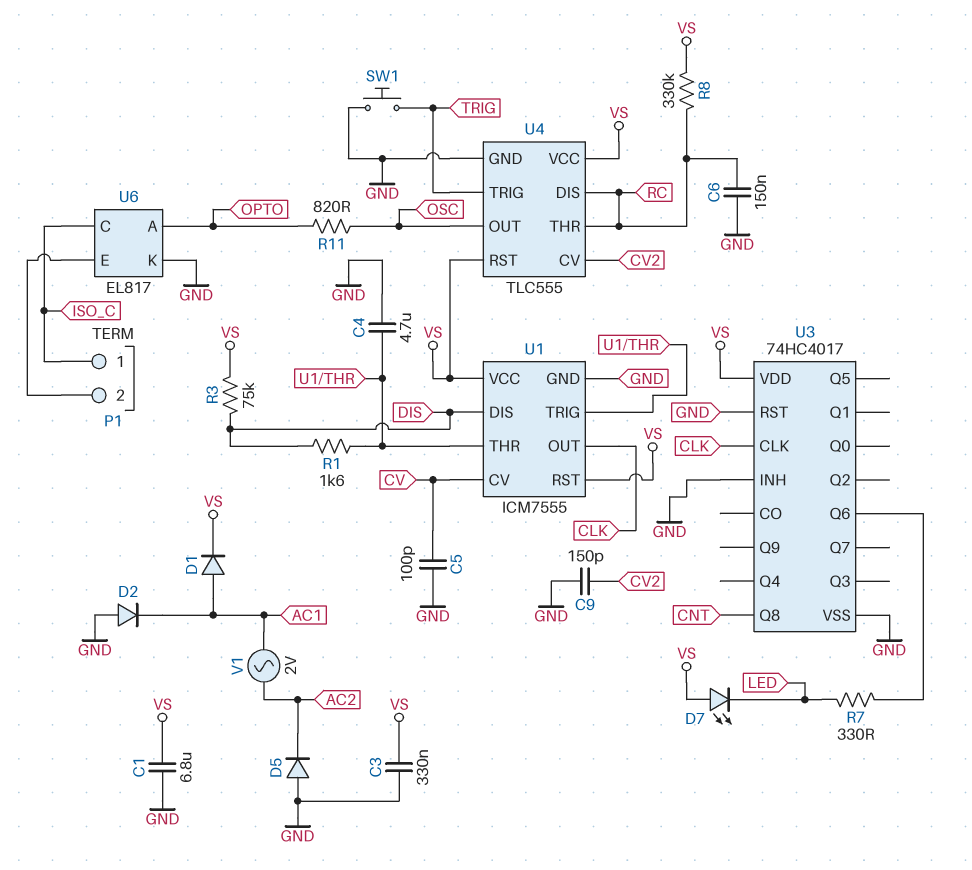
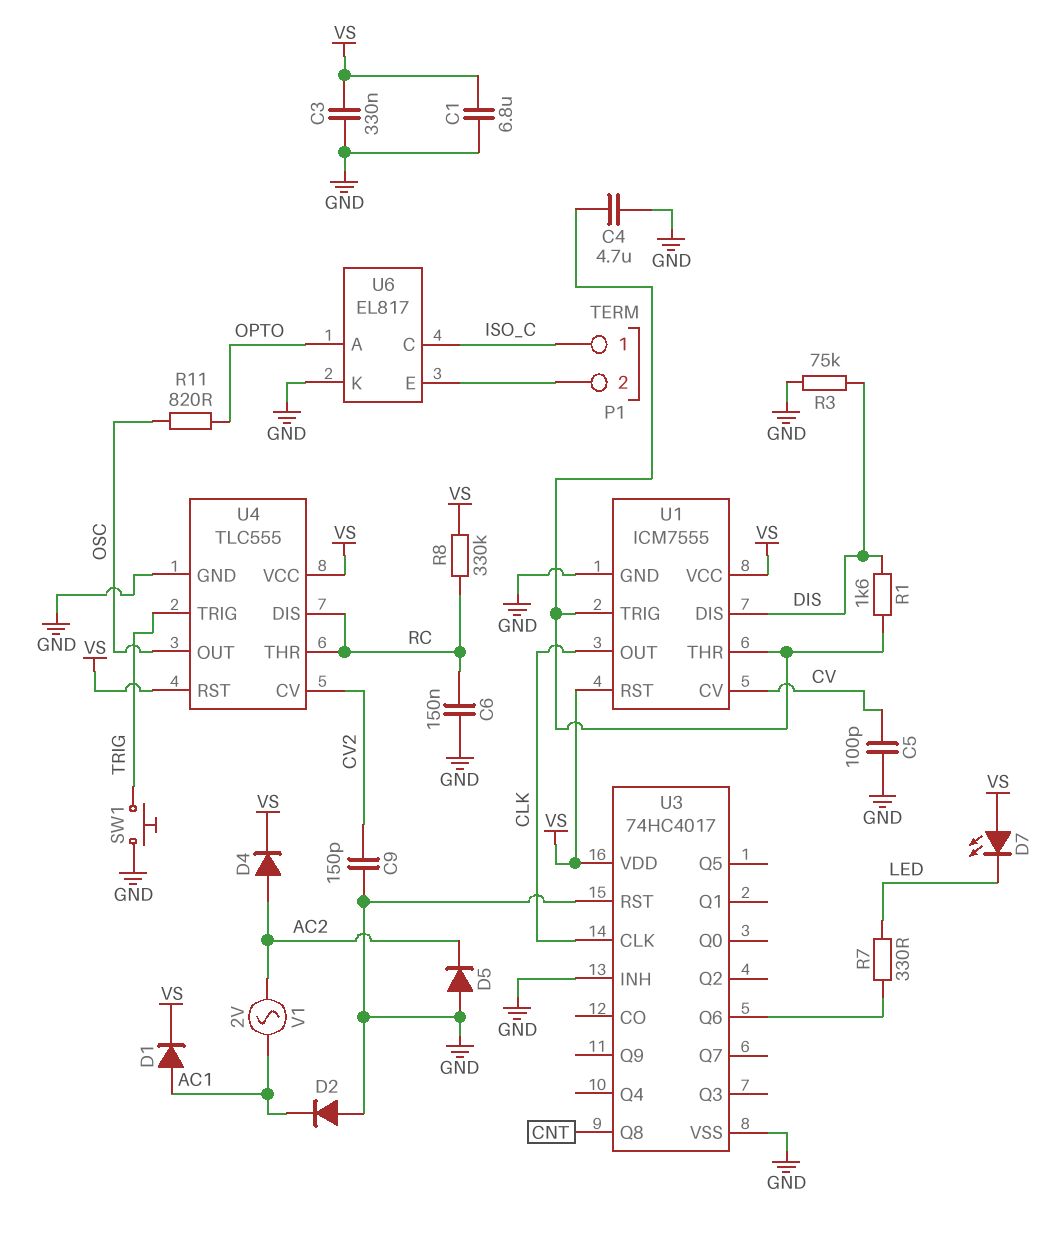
D4: none -> diode (A AC2, K VS)
R3: 75k (DIS, VS) -> 75k (DIS, GND)

